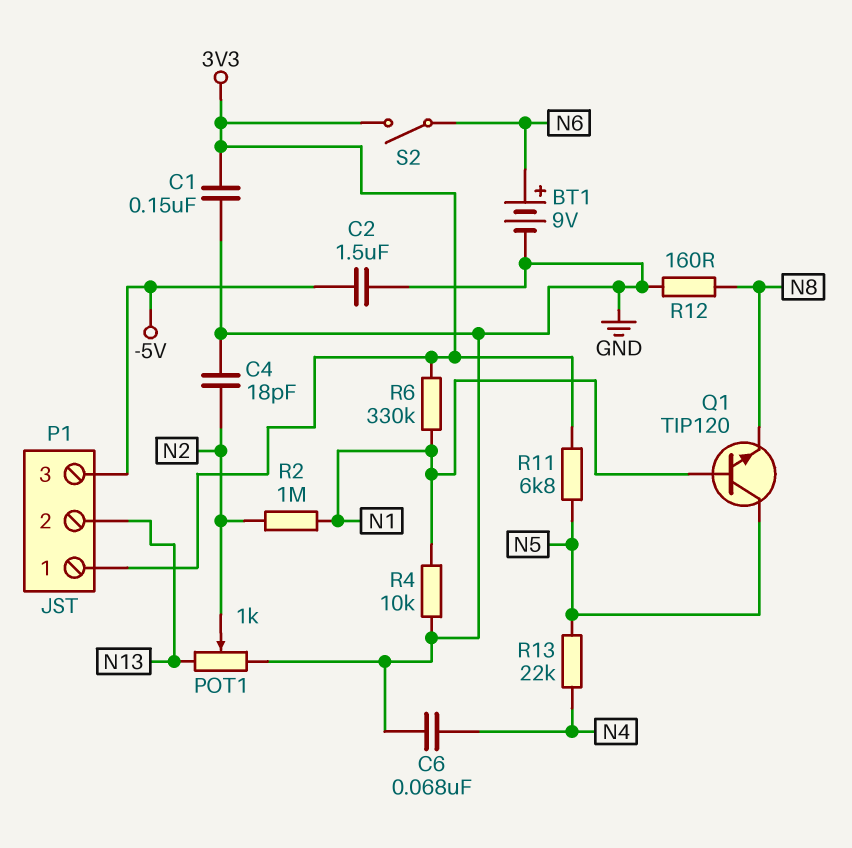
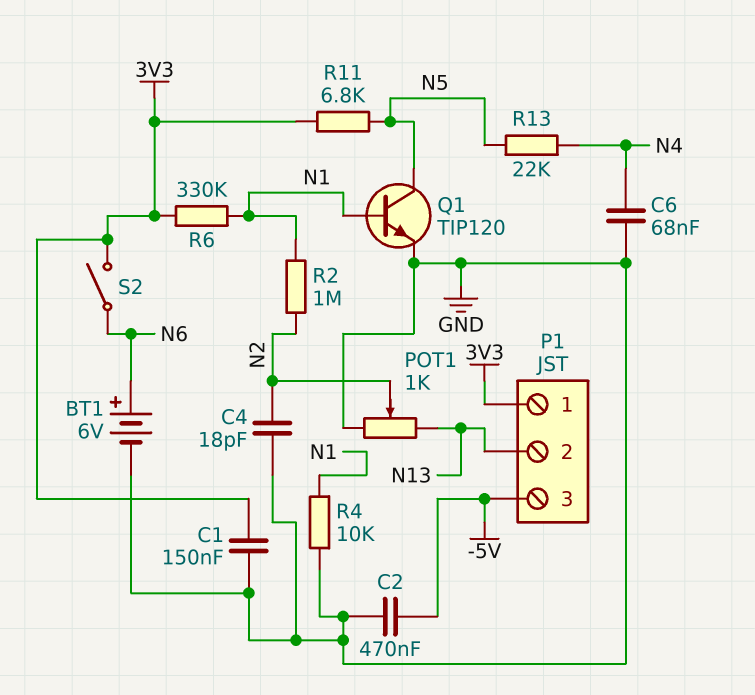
BT1: 9V (plus N6, minus GND) -> 6V (plus N6, minus GND)
C2: 1.5uF (-5V, GND) -> 470nF (-5V, GND)
Q1: NPN TIP120 (B N1, C N5, E N8) -> NPN TIP120 (B N1, C N5, E GND)
R12: 160 (GND, N8) -> none

